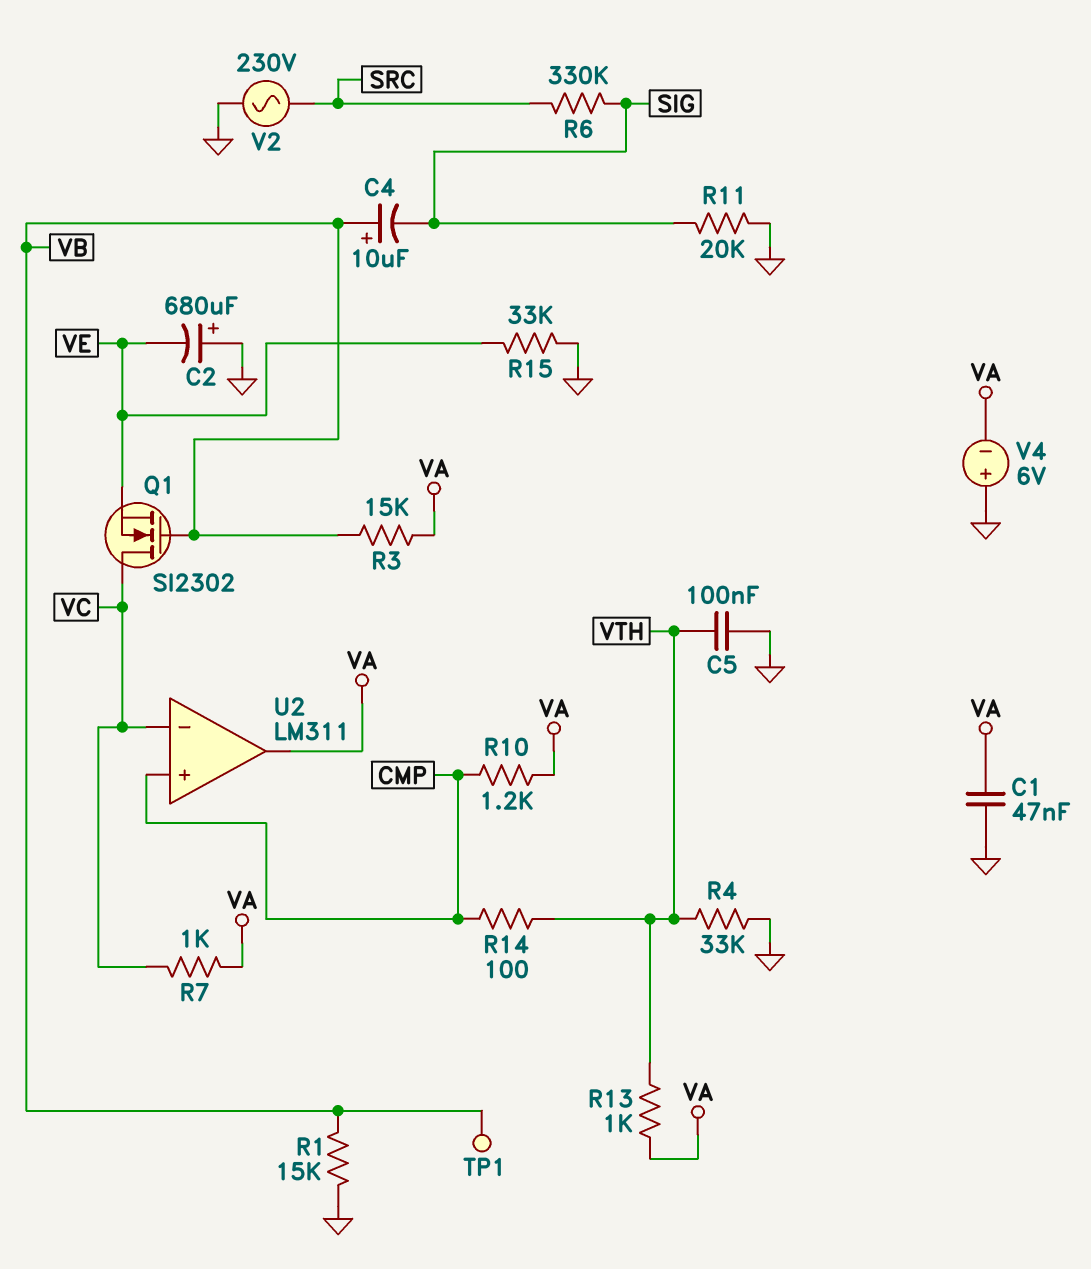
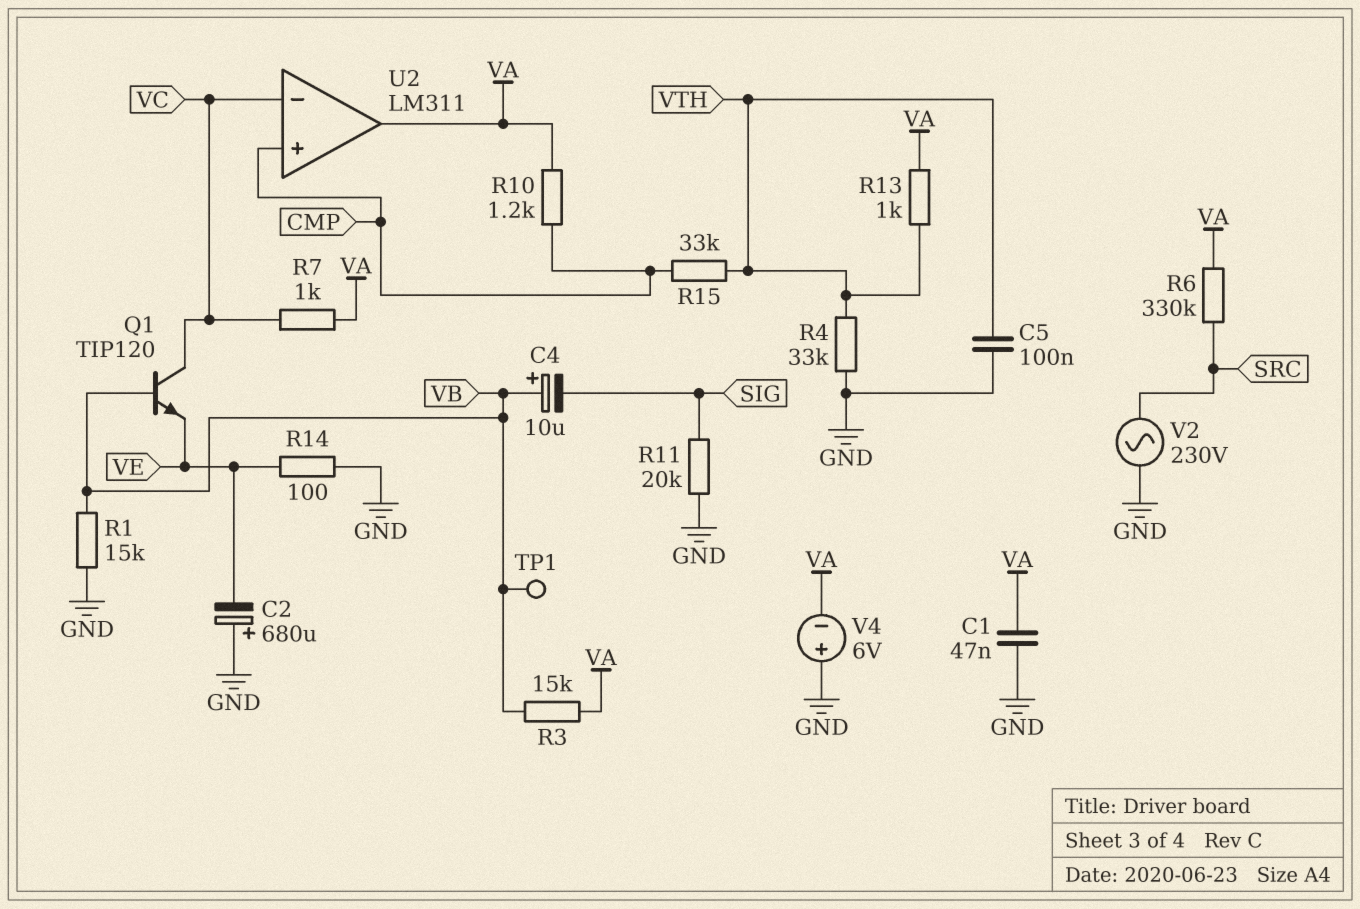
Q1: NMOS SI2302 (G VB, D VC, S VE) -> NPN TIP120 (B VB, C VC, E VE)
R6: 330k (SIG, SRC) -> 330k (SRC, VA)
R14: 100 (CMP, VTH) -> 100 (GND, VE)
R15: 33k (GND, VE) -> 33k (CMP, VTH)

